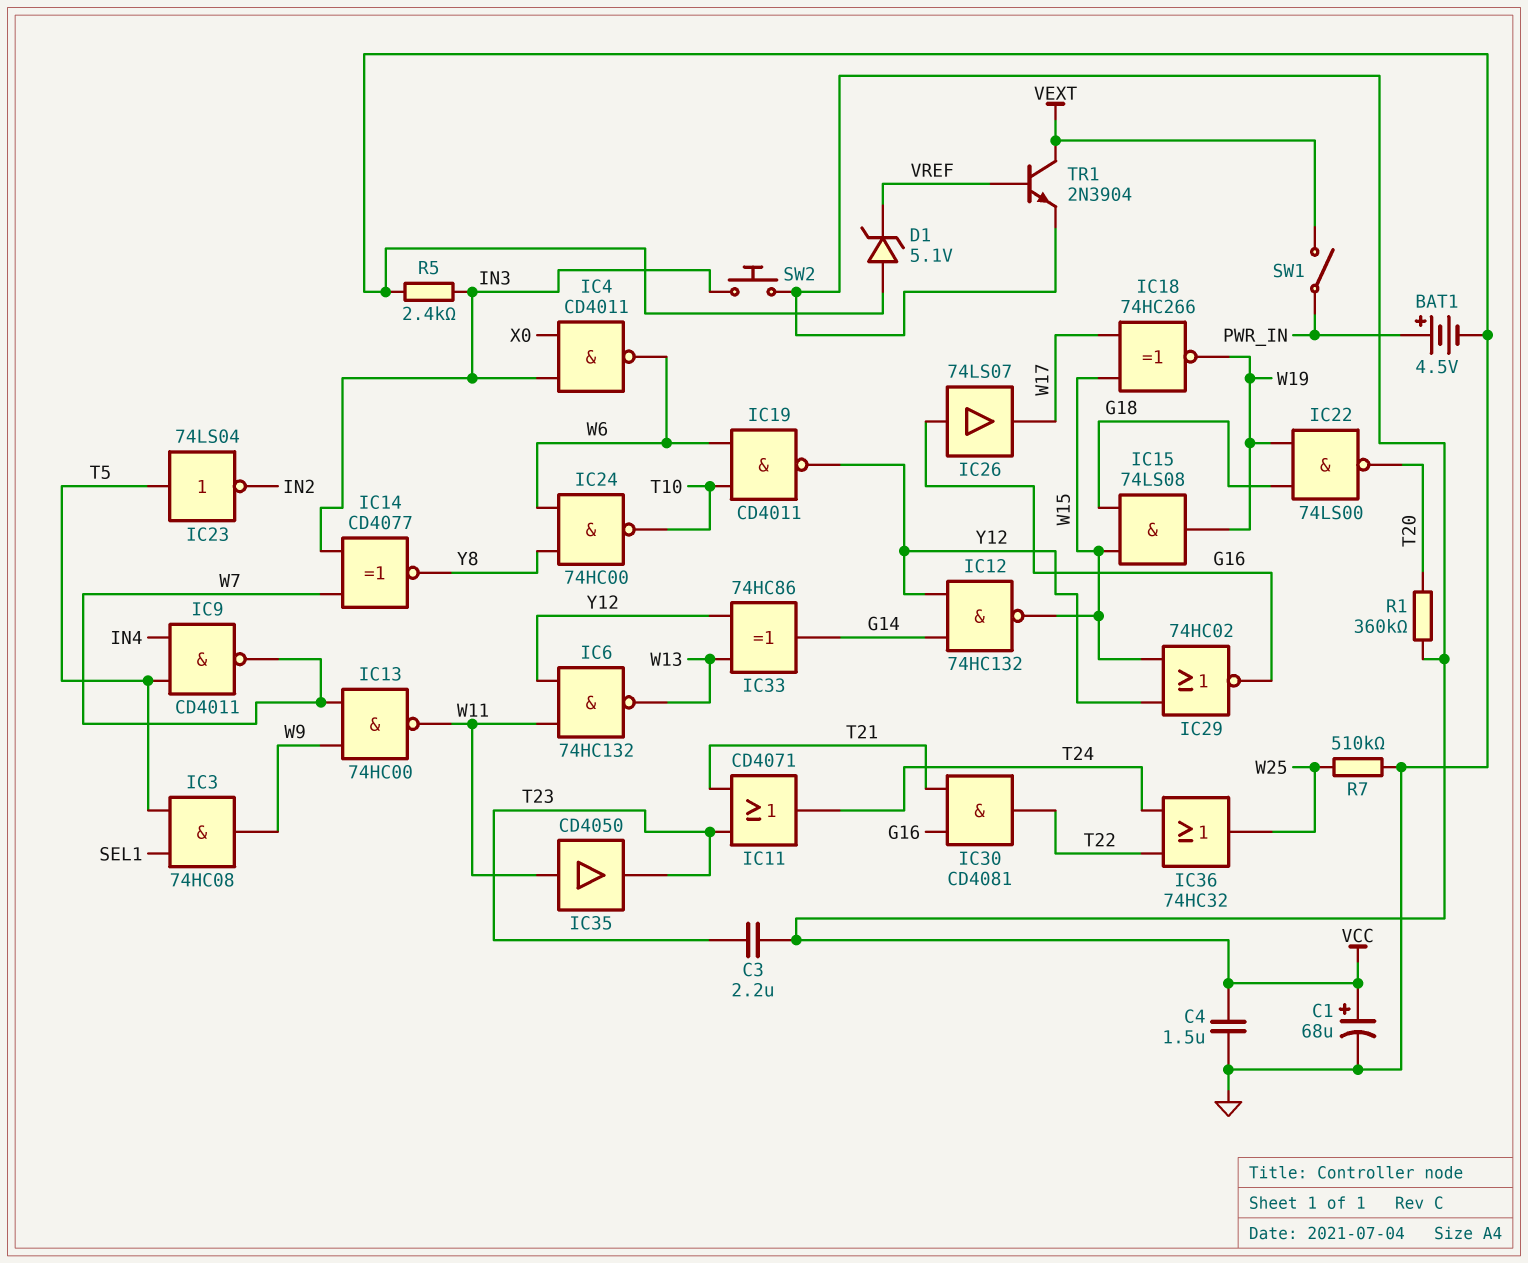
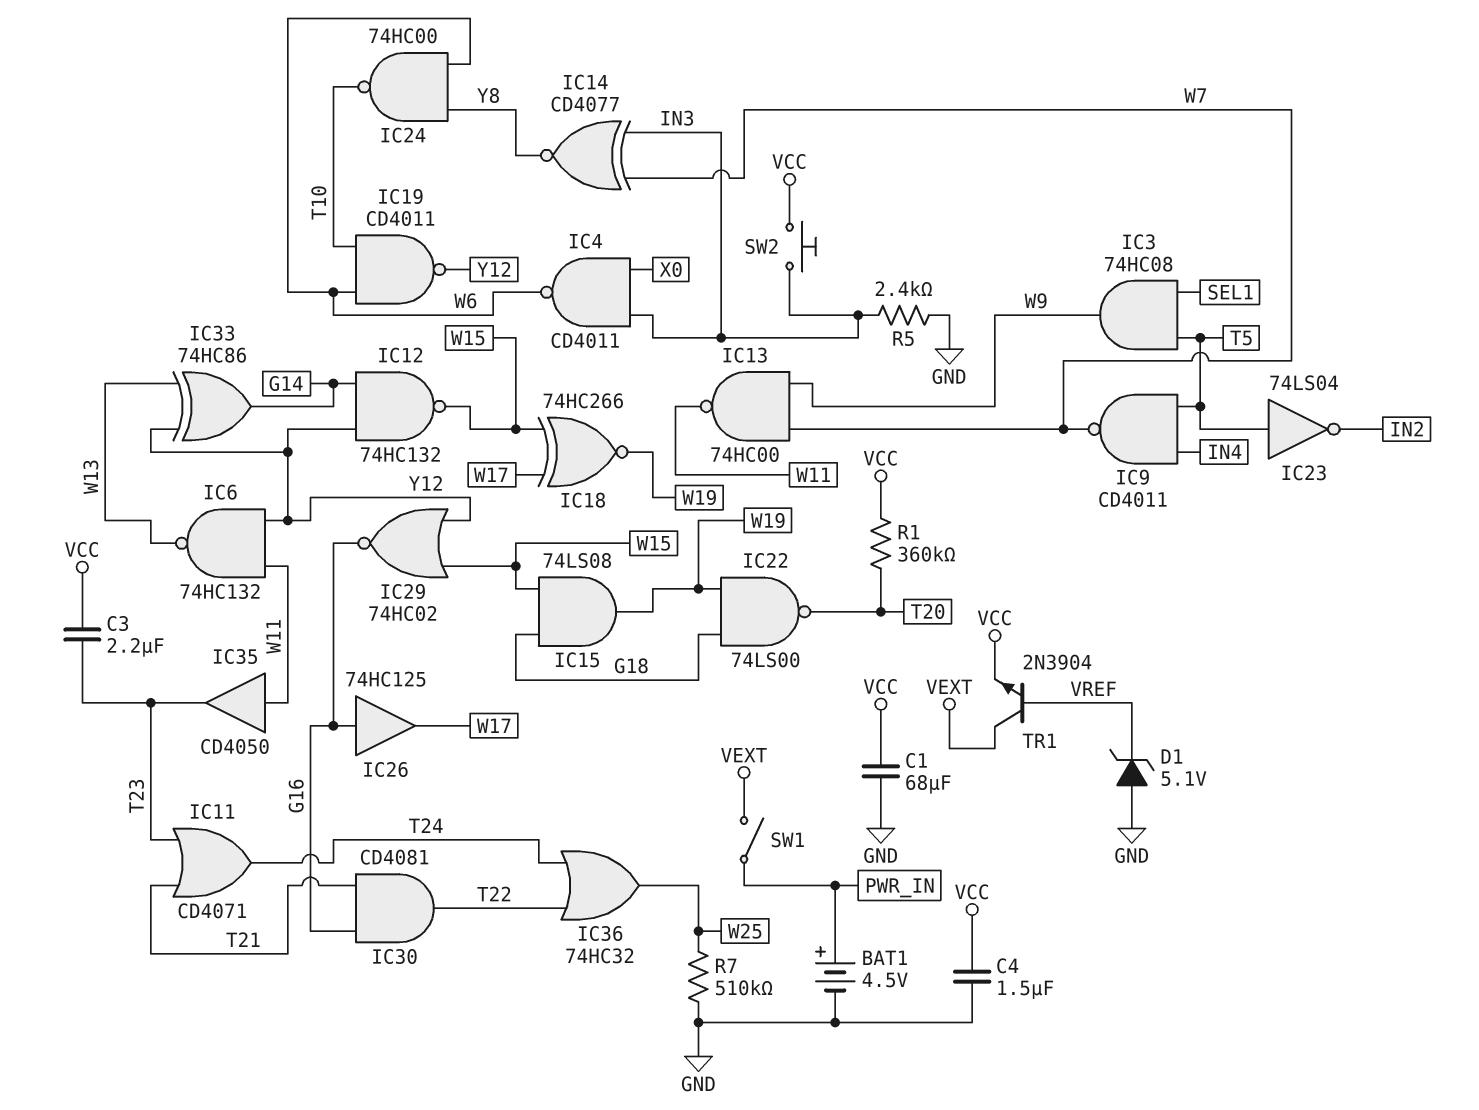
C1: 68uF (plus VCC, minus GND) -> 68uF (GND, VCC)
IC26: buffer 74LS07 (in G16, out W17) -> buffer 74HC125 (in G16, out W17)

